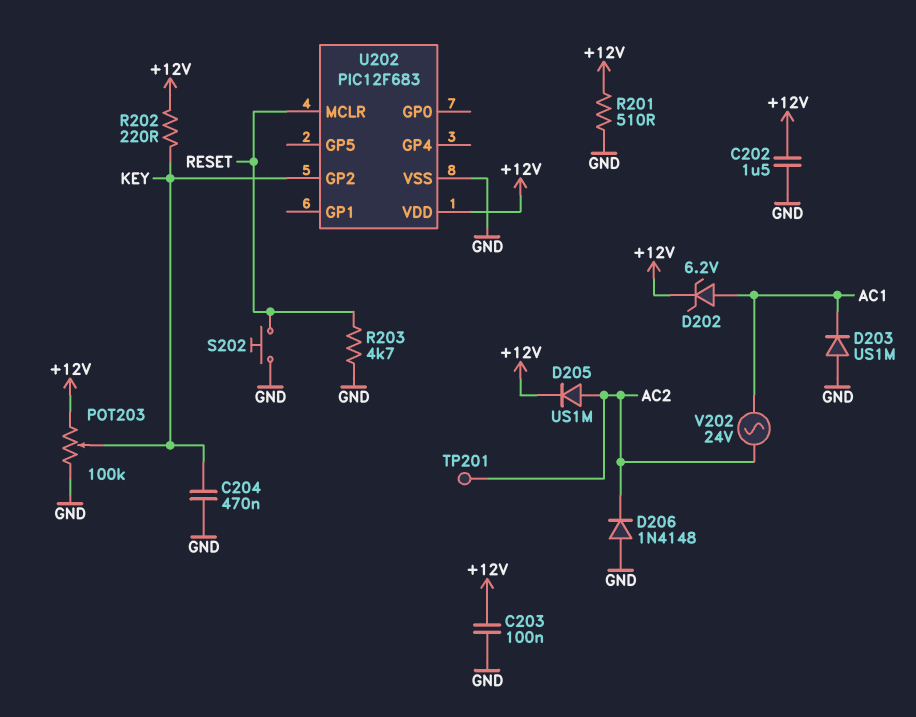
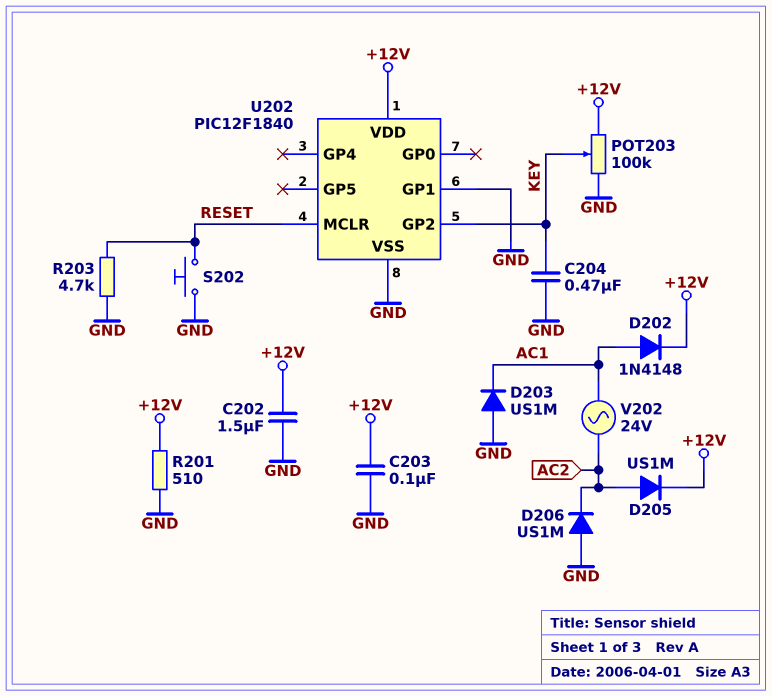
D202: zener 6.2V (A AC1, K +12V) -> diode 1N4148 (A AC1, K +12V)
D206: diode 1N4148 (A GND, K AC2) -> diode US1M (A GND, K AC2)
R202: 220 (+12V, KEY) -> none
TP201: test point (AC2) -> none
U202: PIC12F683 -> PIC12F1840
U202 pin GP1: none -> GND

